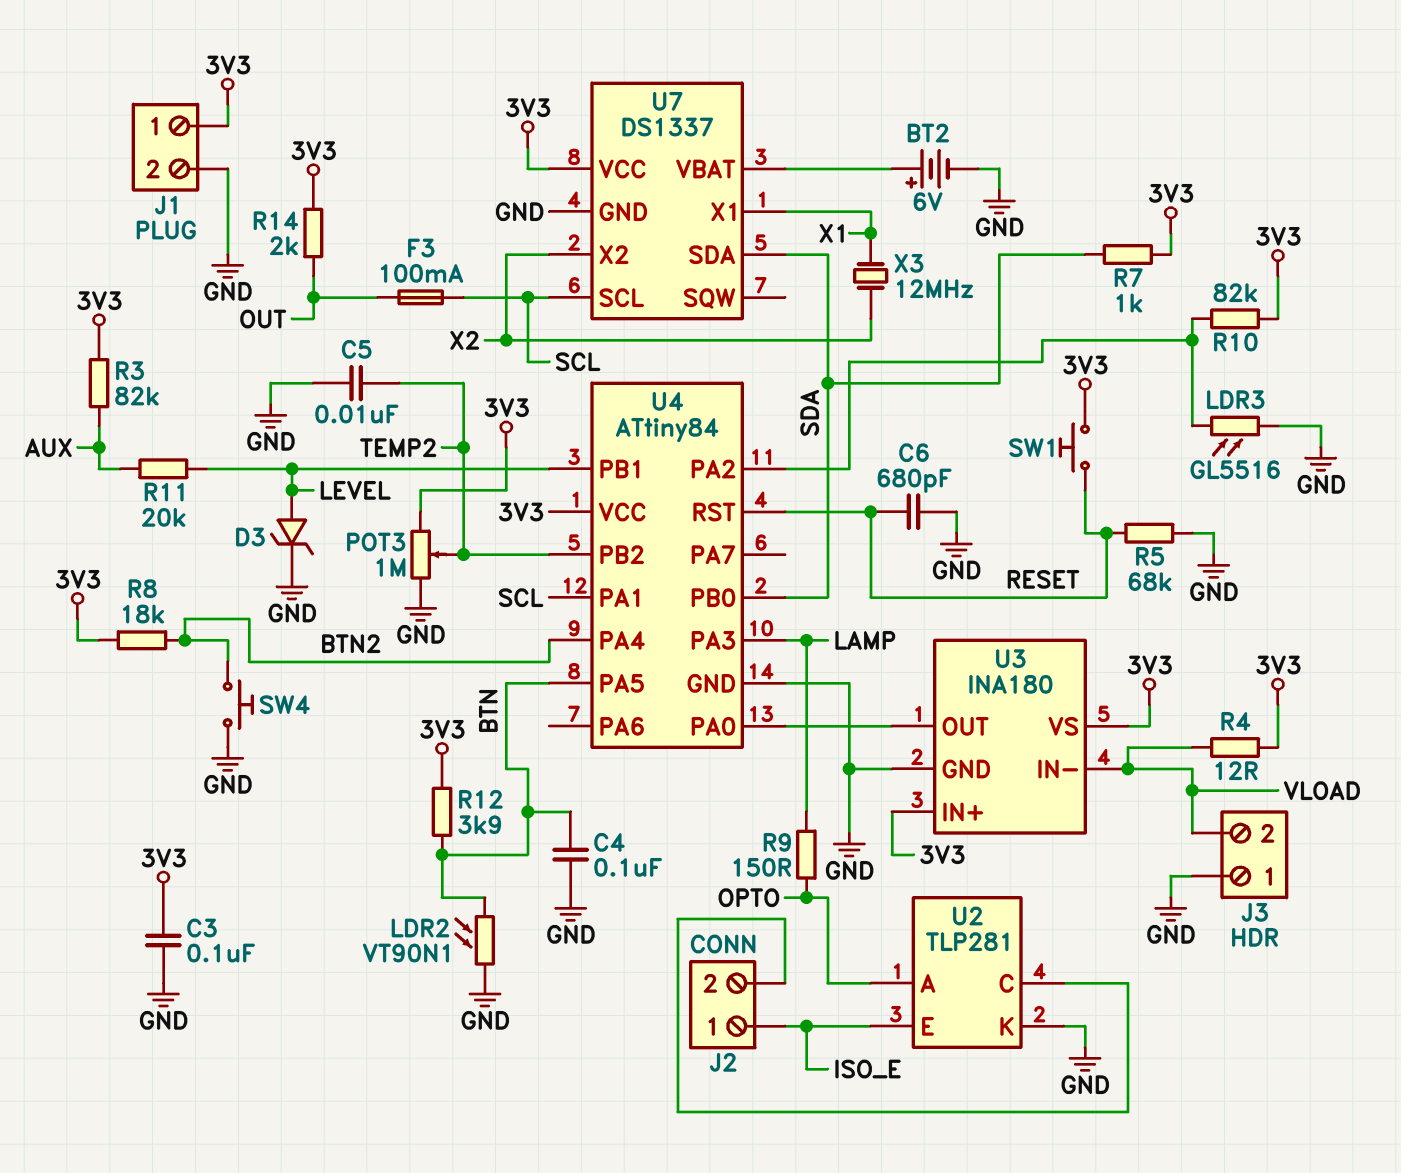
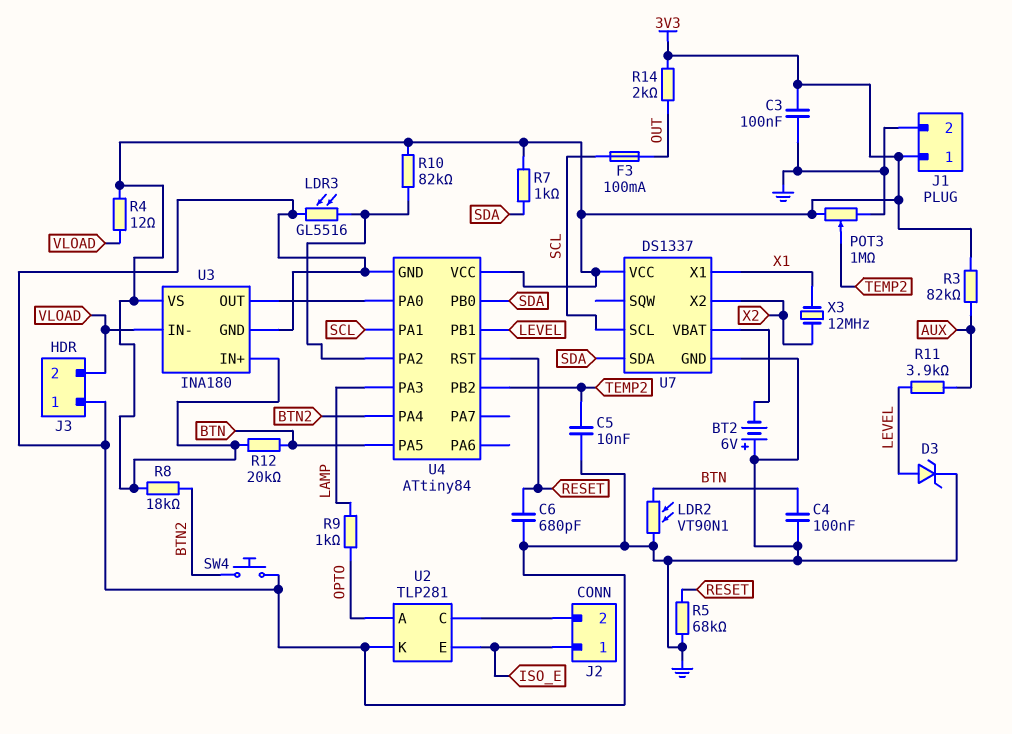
BT2: 6V (plus U7/VBAT, minus GND) -> 6V (plus GND, minus U7/VBAT)
R9: 150 (LAMP, OPTO) -> 1k (LAMP, OPTO)
R11: 20k (AUX, LEVEL) -> 3.9k (AUX, LEVEL)
R12: 3.9k (3V3, BTN) -> 20k (3V3, BTN)
SW1: button (3V3, RESET) -> none

